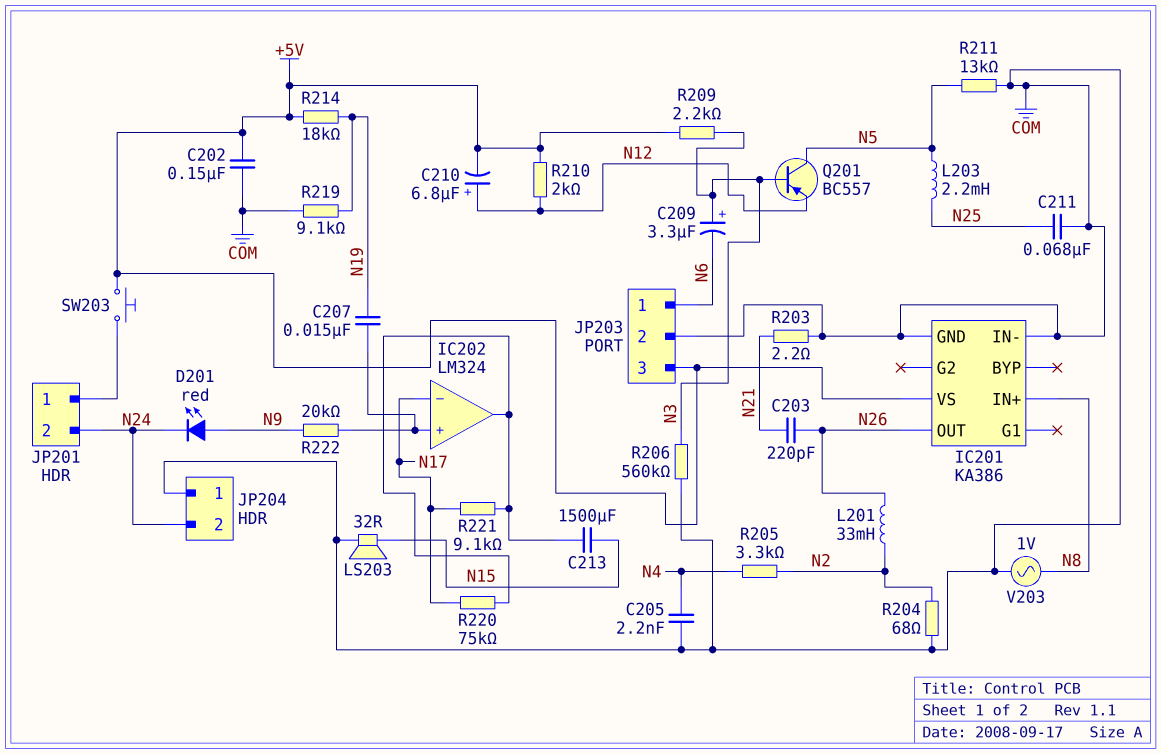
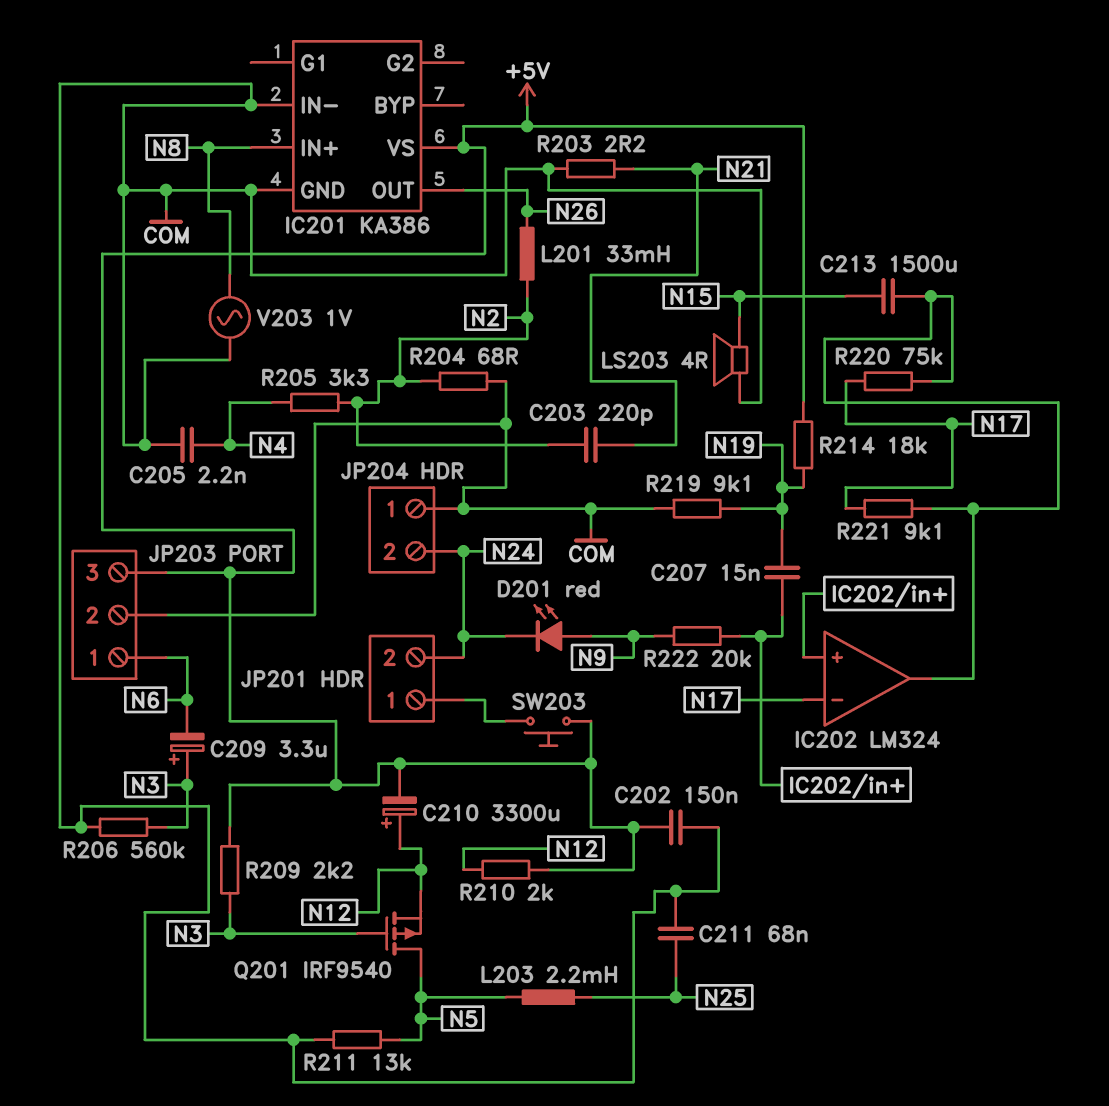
C203: 220pF (N21, N26) -> 220pF (N2, N21)
C210: 6.8uF (plus N12, minus +5V) -> 3300uF (plus N12, minus +5V)
LS203: speaker 32R (COM, N15) -> speaker 4R (COM, N15)
Q201: PNP BC557 (B N3, C N5, E N12) -> PMOS IRF9540 (G N3, D N5, S N12)

